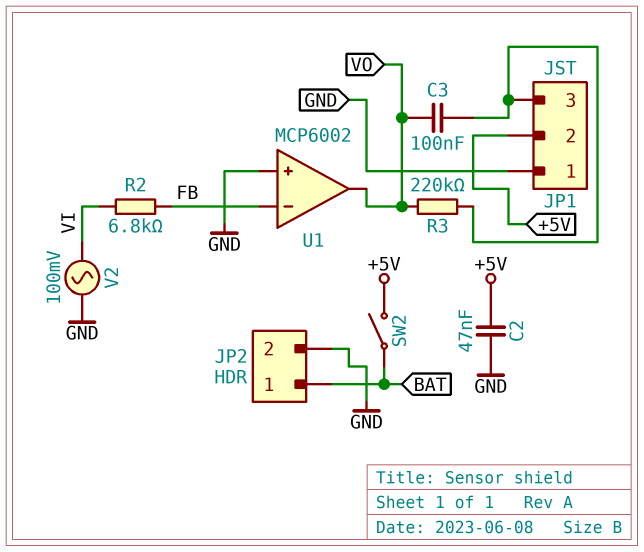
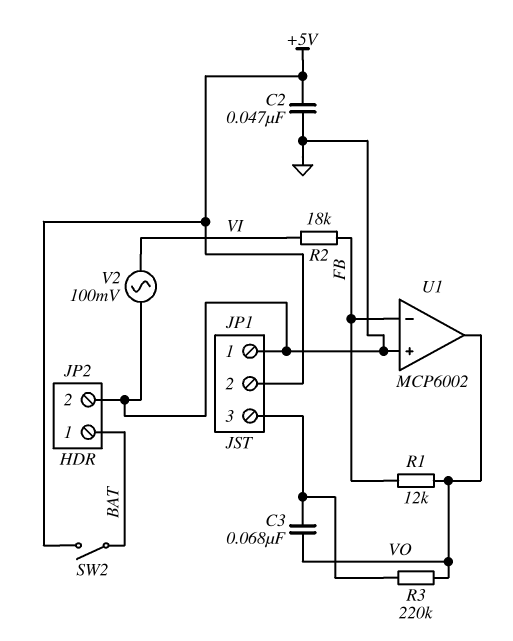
C3: 100nF (JP1/3, VO) -> 68nF (JP1/3, VO)
R1: none -> 12k (FB, VO)
R2: 6.8k (FB, VI) -> 18k (FB, VI)

